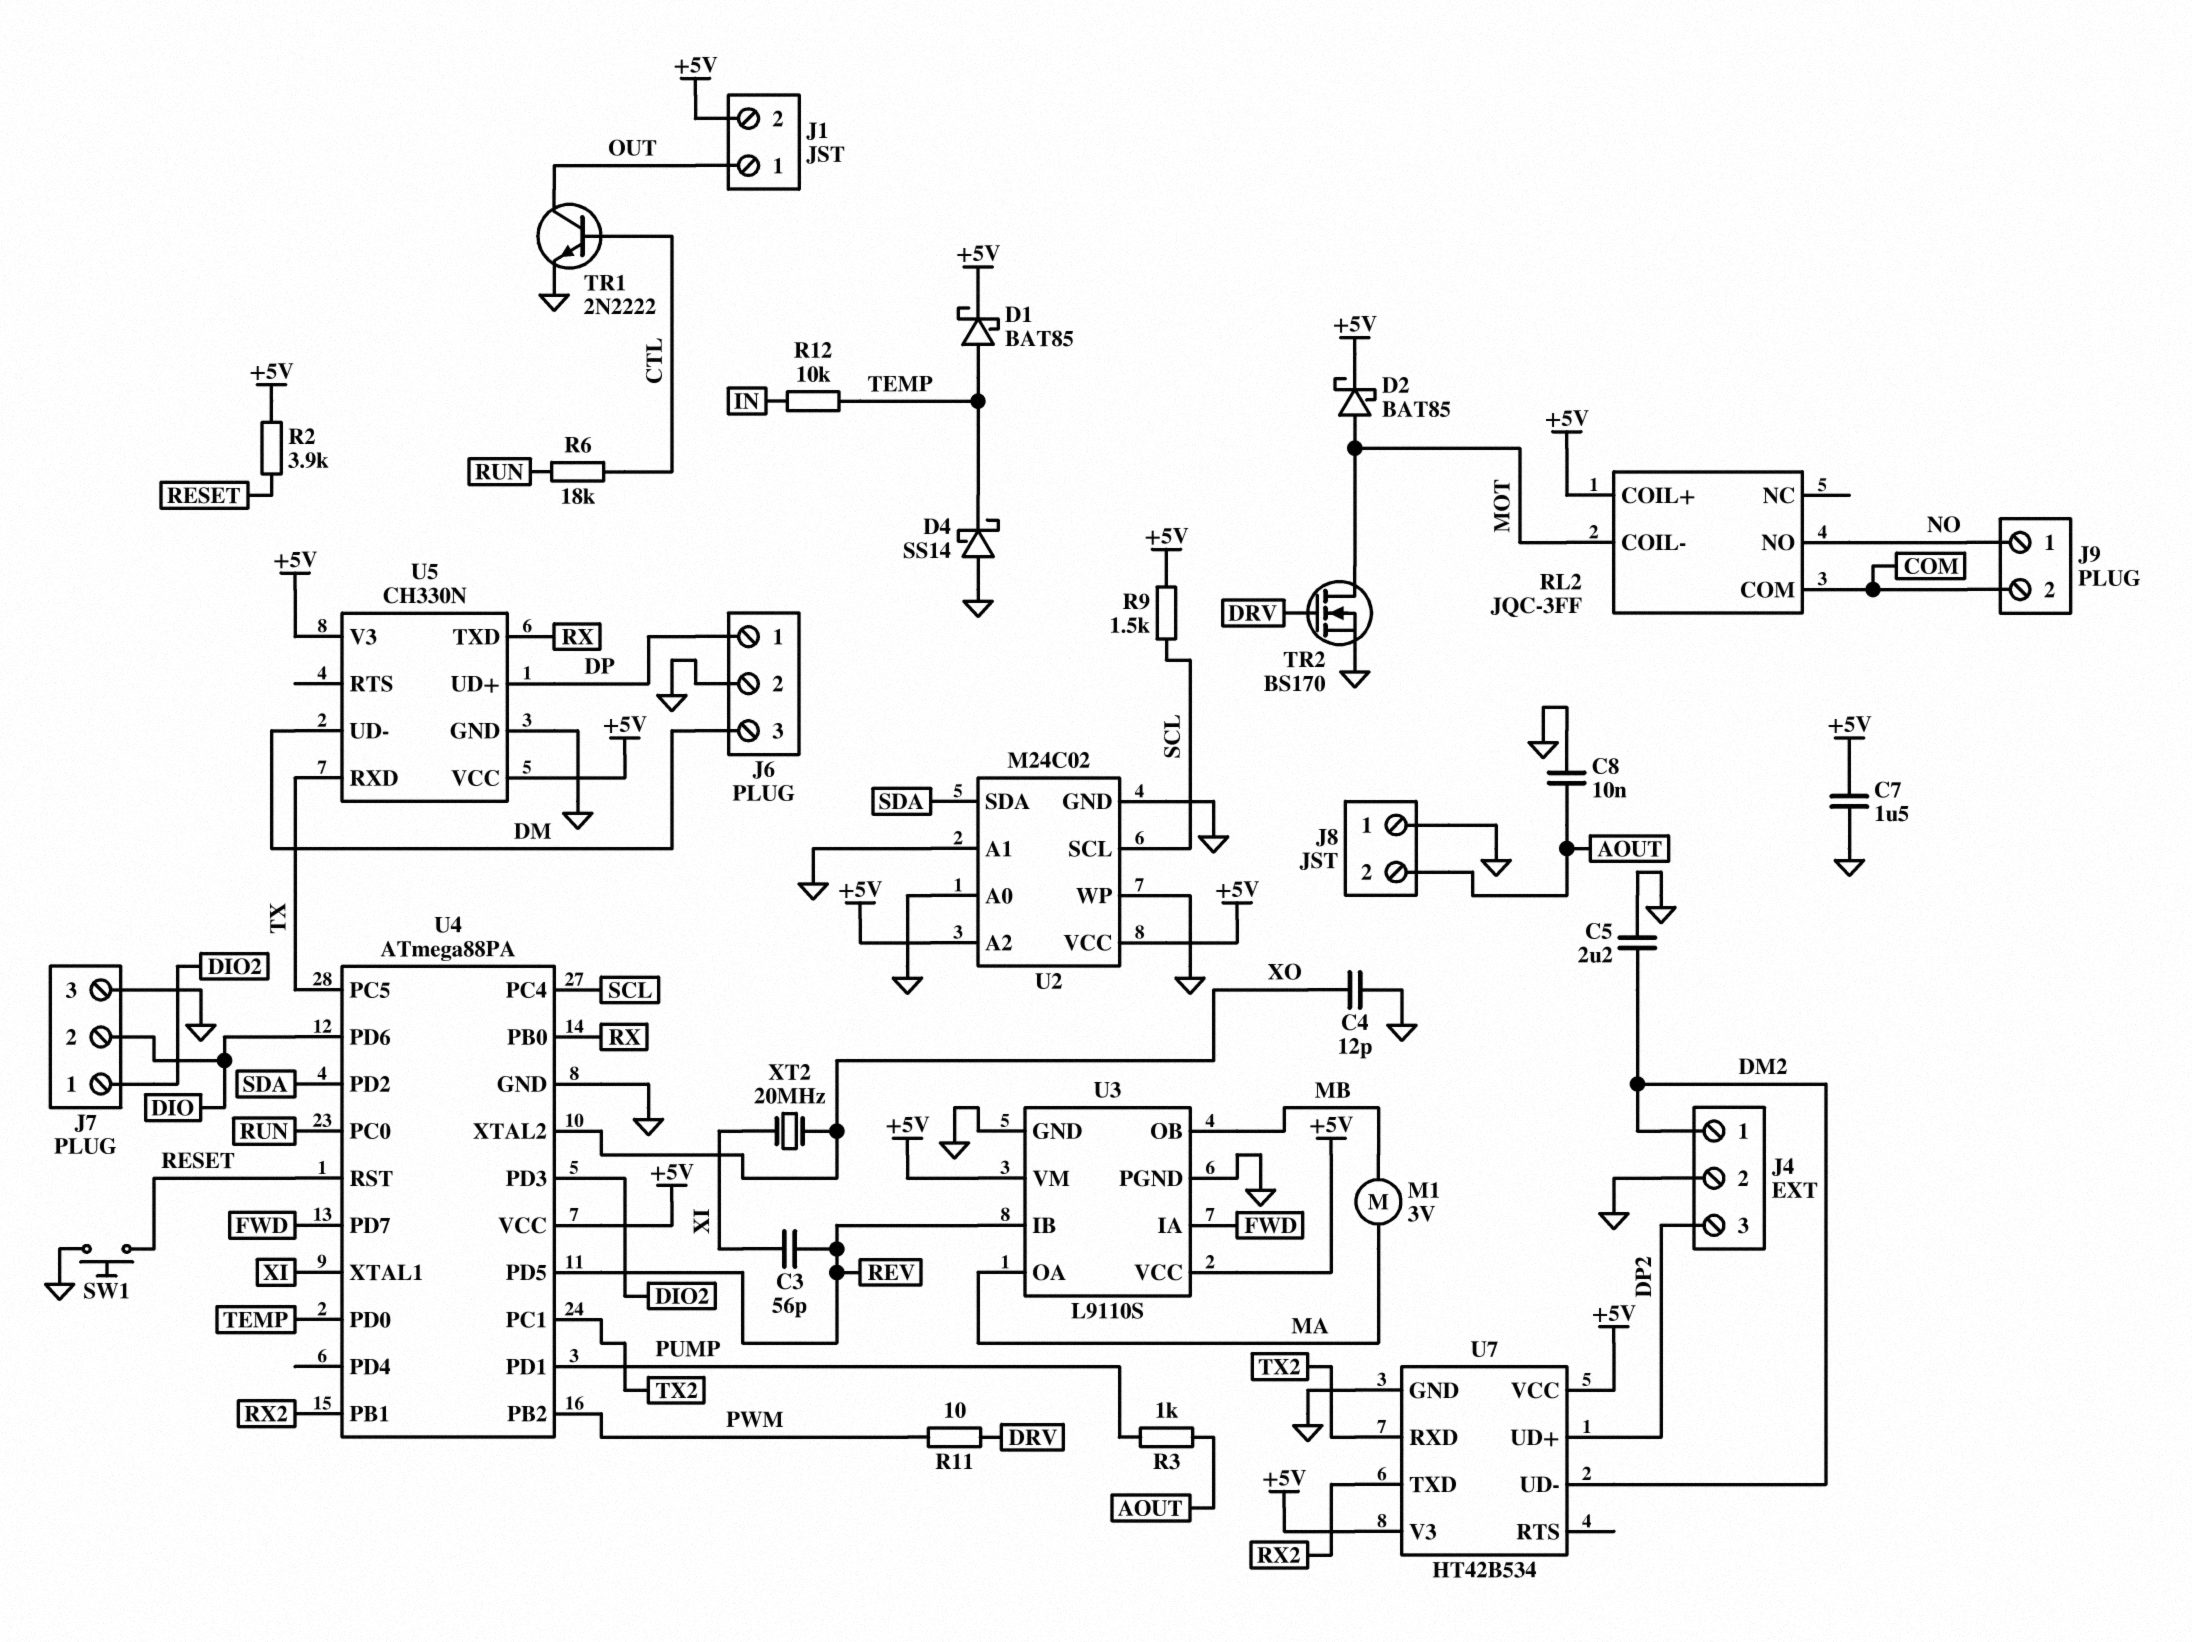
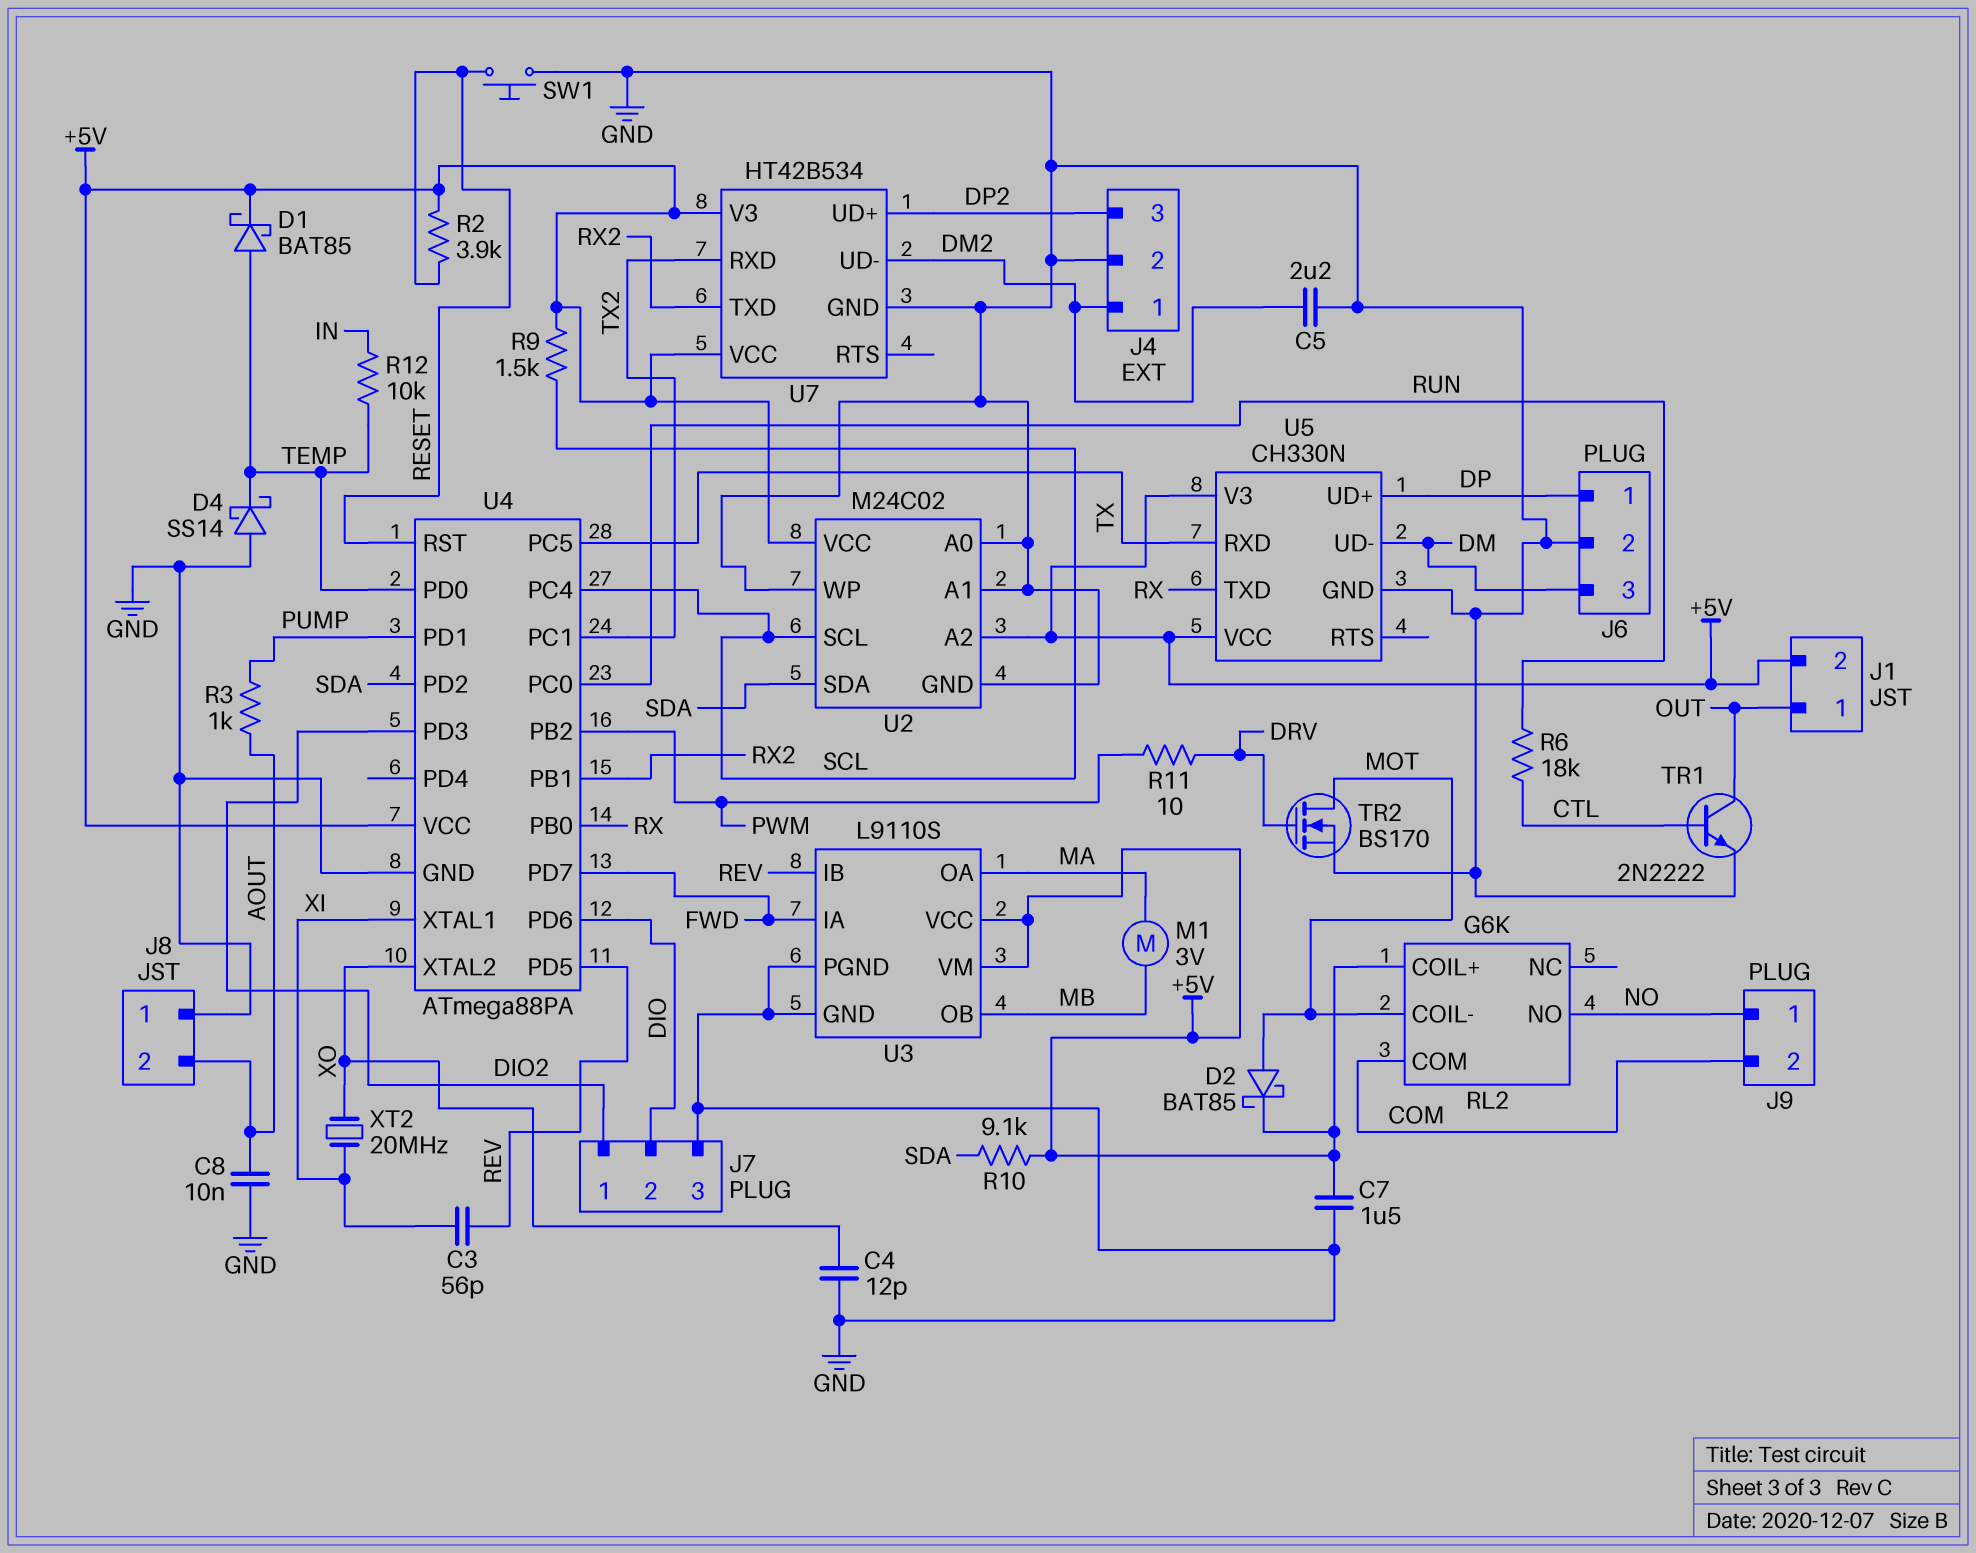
R10: none -> 9.1k (+5V, SDA)
RL2: JQC-3FF -> G6K

